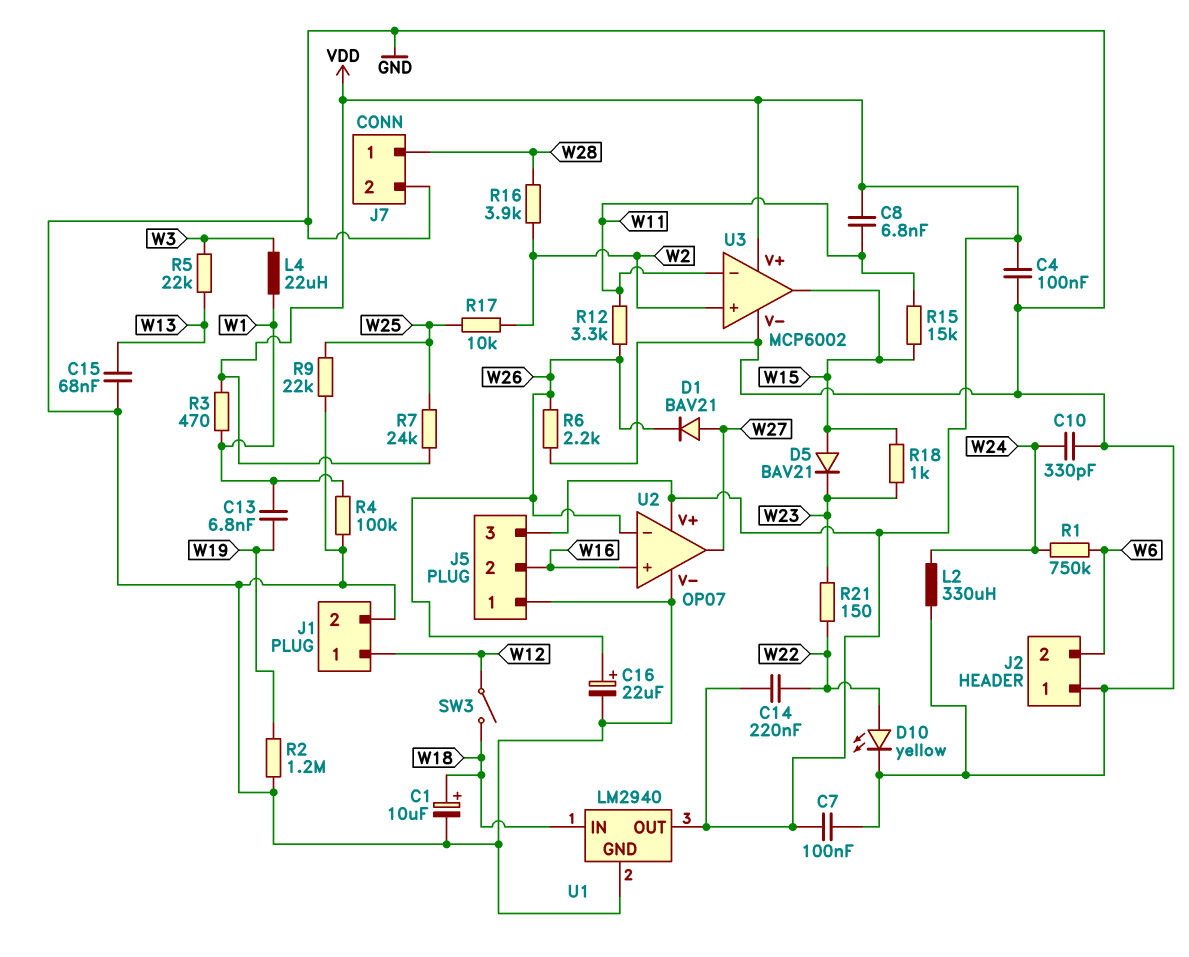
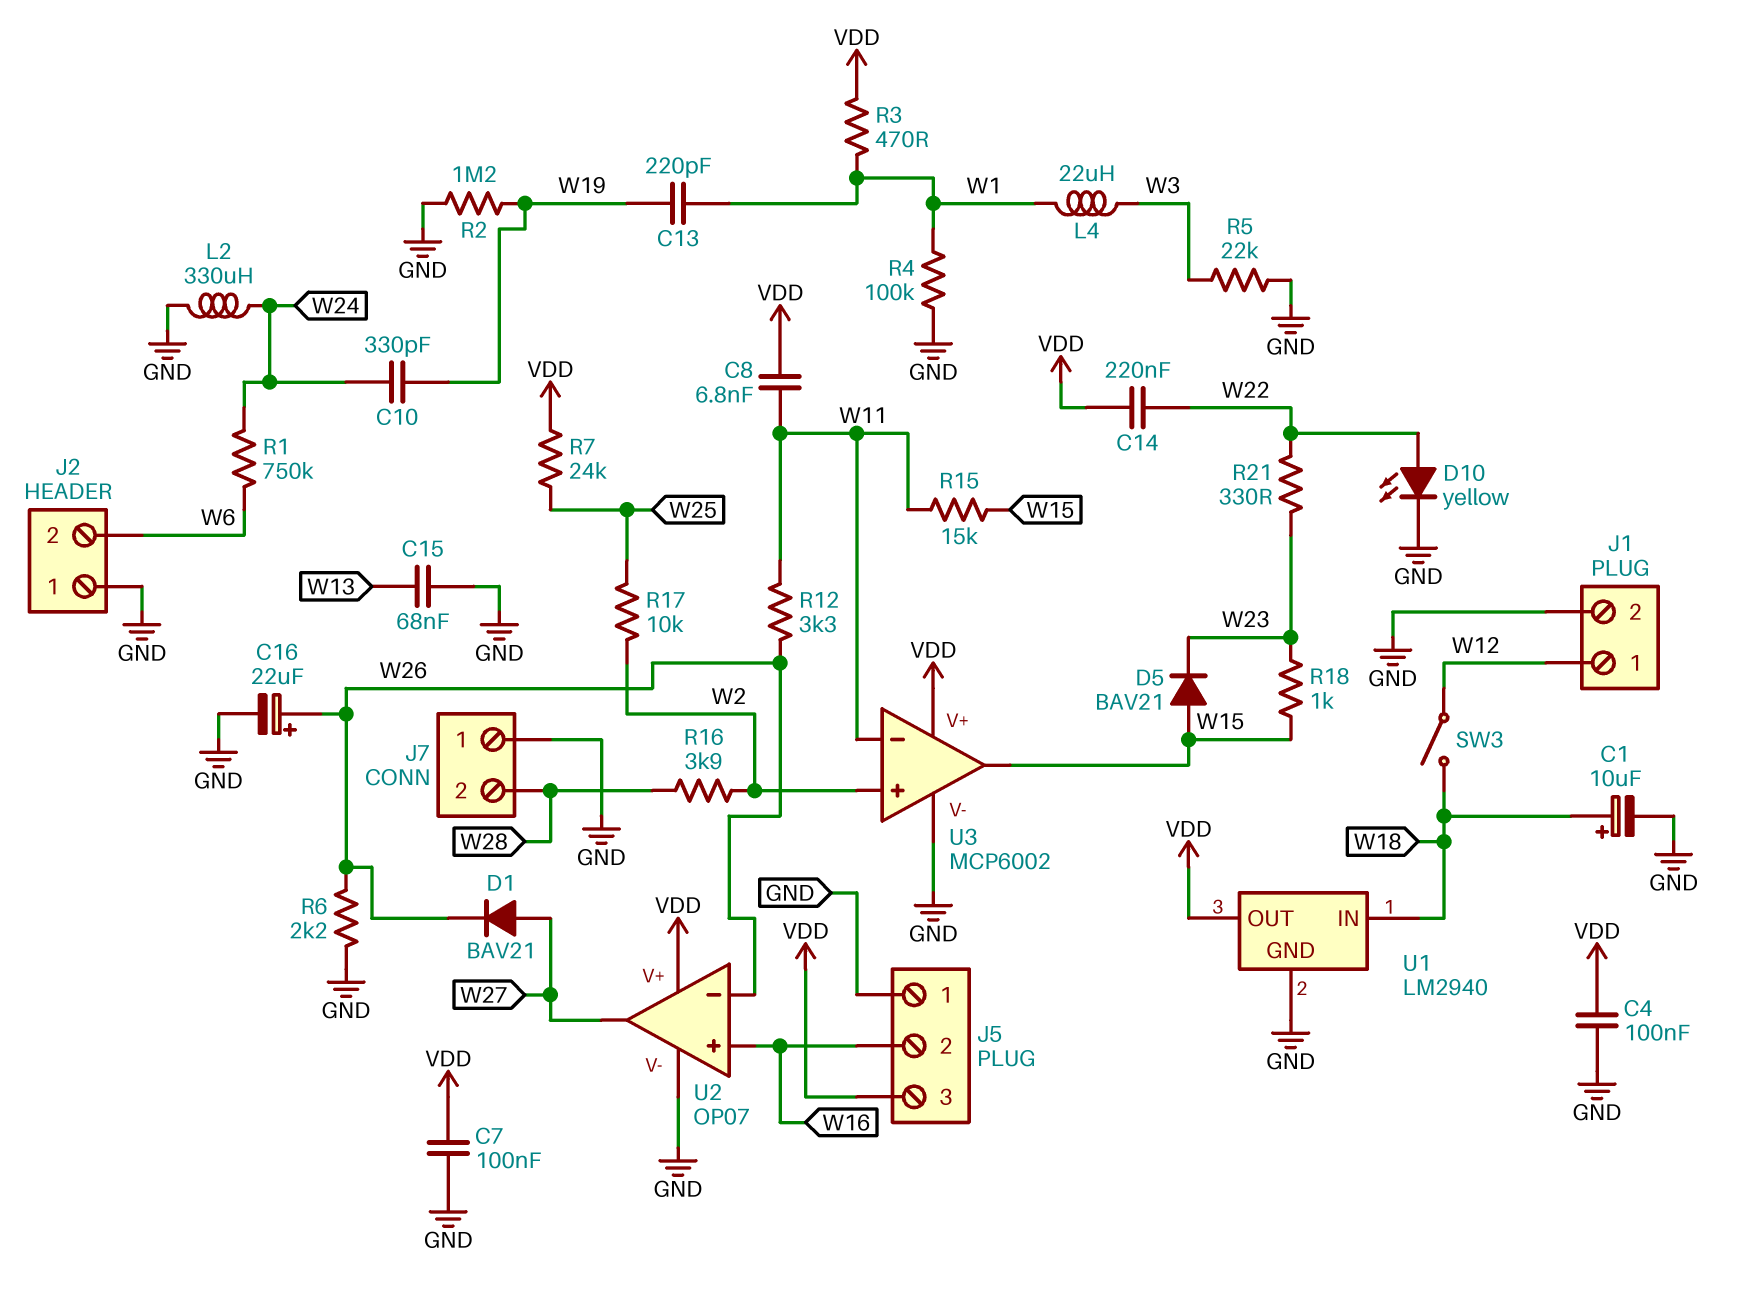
C10: 330pF (GND, W24) -> 330pF (W19, W24)
C13: 6.8nF (W1, W19) -> 220pF (W1, W19)
J7 pin 1: W28 -> GND
J7 pin 2: GND -> W28
R5: 22k (W3, W13) -> 22k (GND, W3)
R9: 22k (GND, W25) -> none
R21: 150 (W22, W23) -> 330 (W22, W23)

